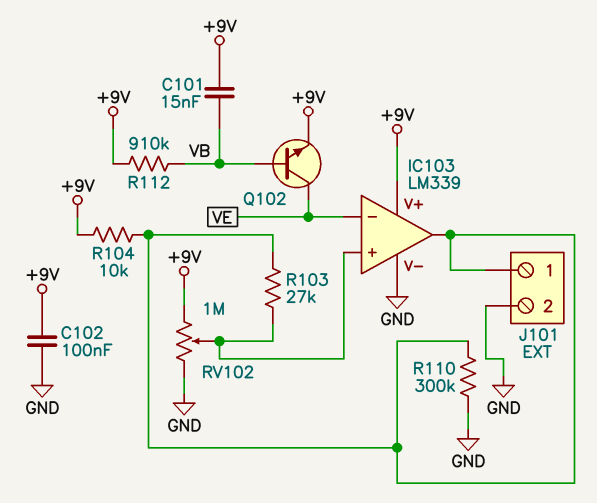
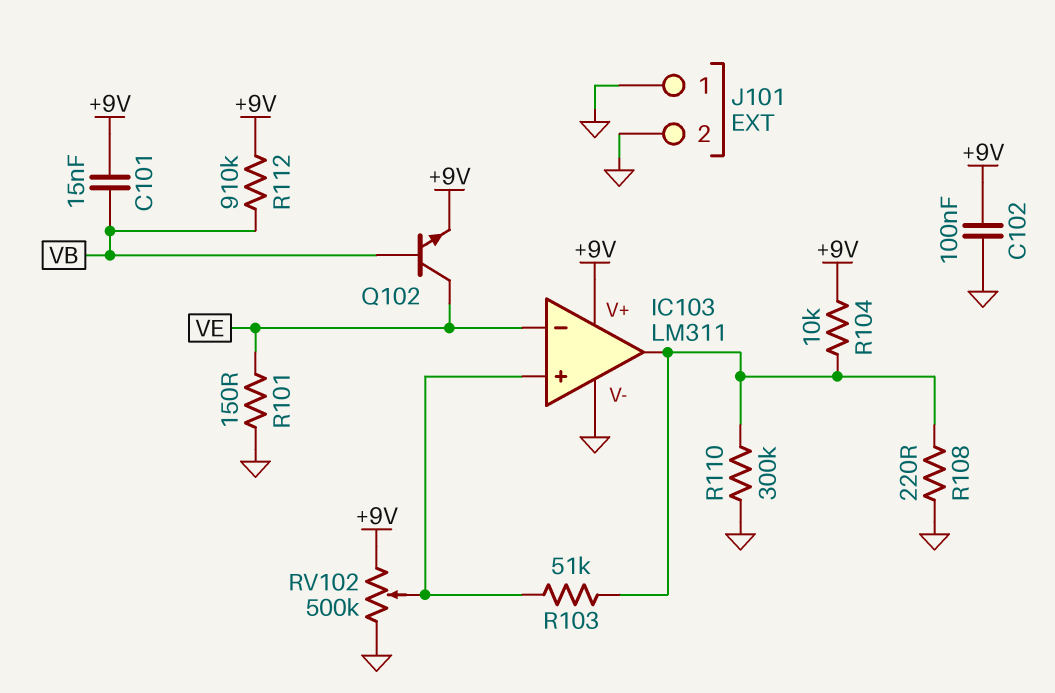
IC103: LM339 -> LM311
J101 pin 1: IC103/out -> GND
R101: none -> 150 (GND, VE)
R103: 27k (IC103/in+, IC103/out) -> 51k (IC103/in+, IC103/out)
R108: none -> 220 (GND, IC103/out)
RV102: 1M (+9V, GND, wiper IC103/in+) -> 500k (+9V, GND, wiper IC103/in+)

